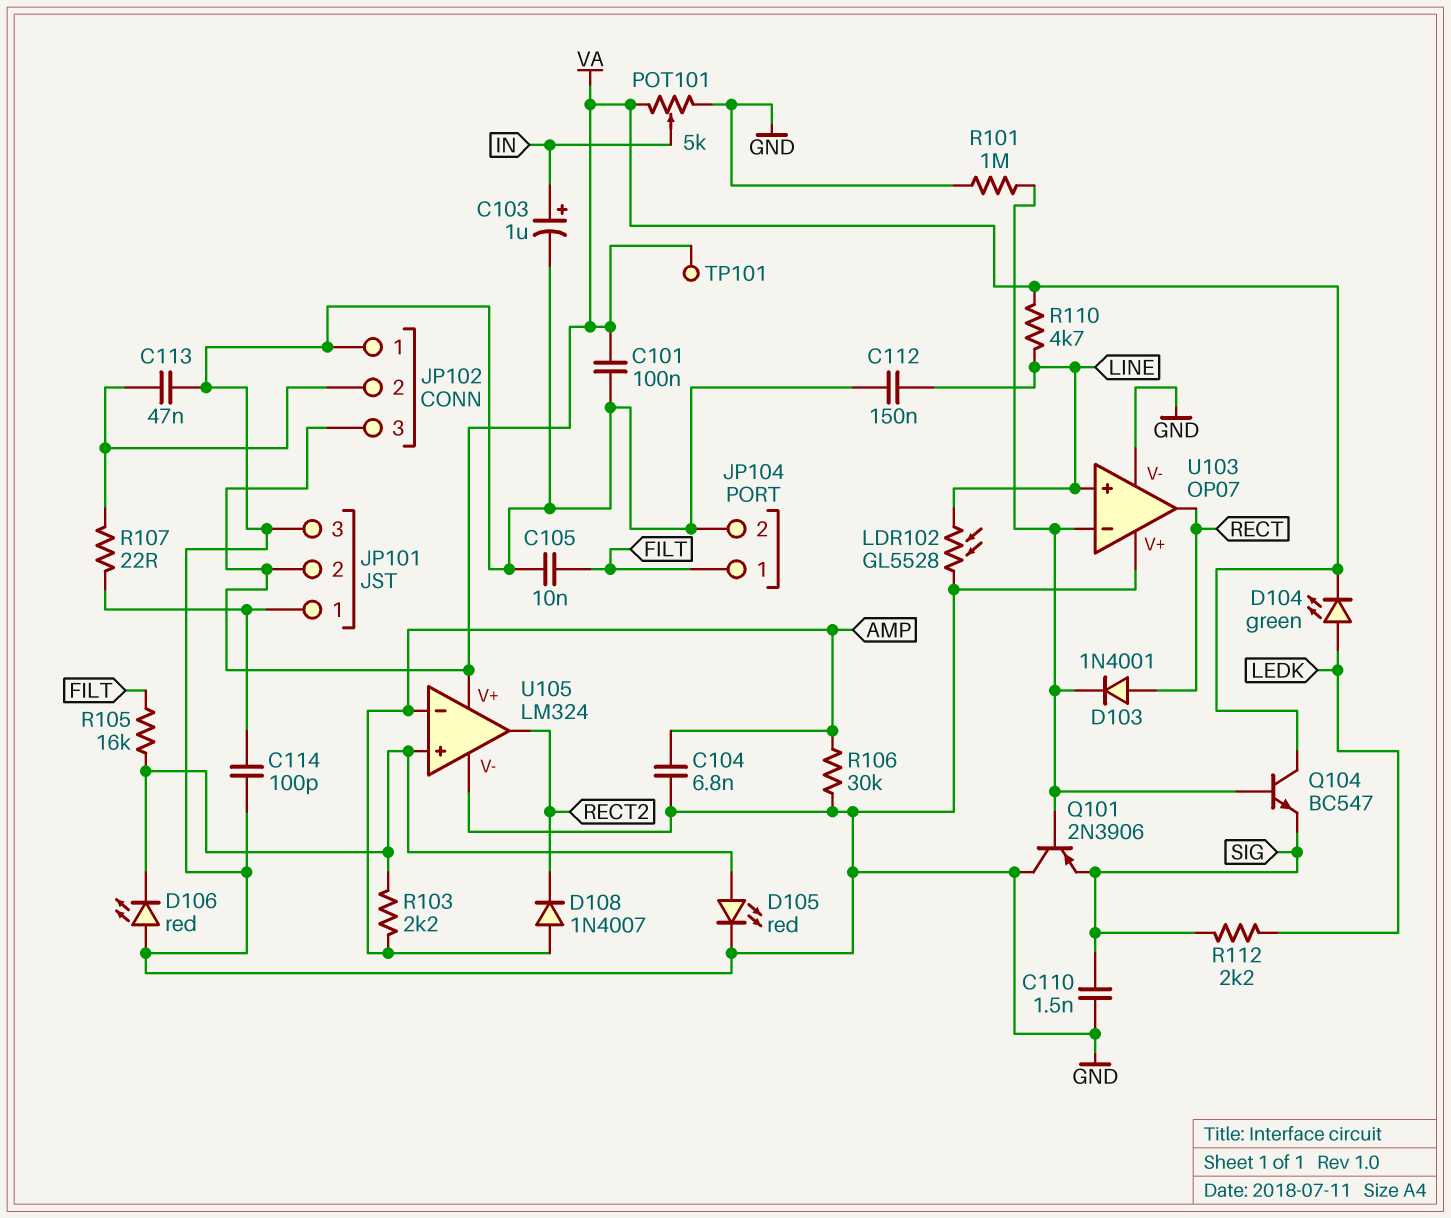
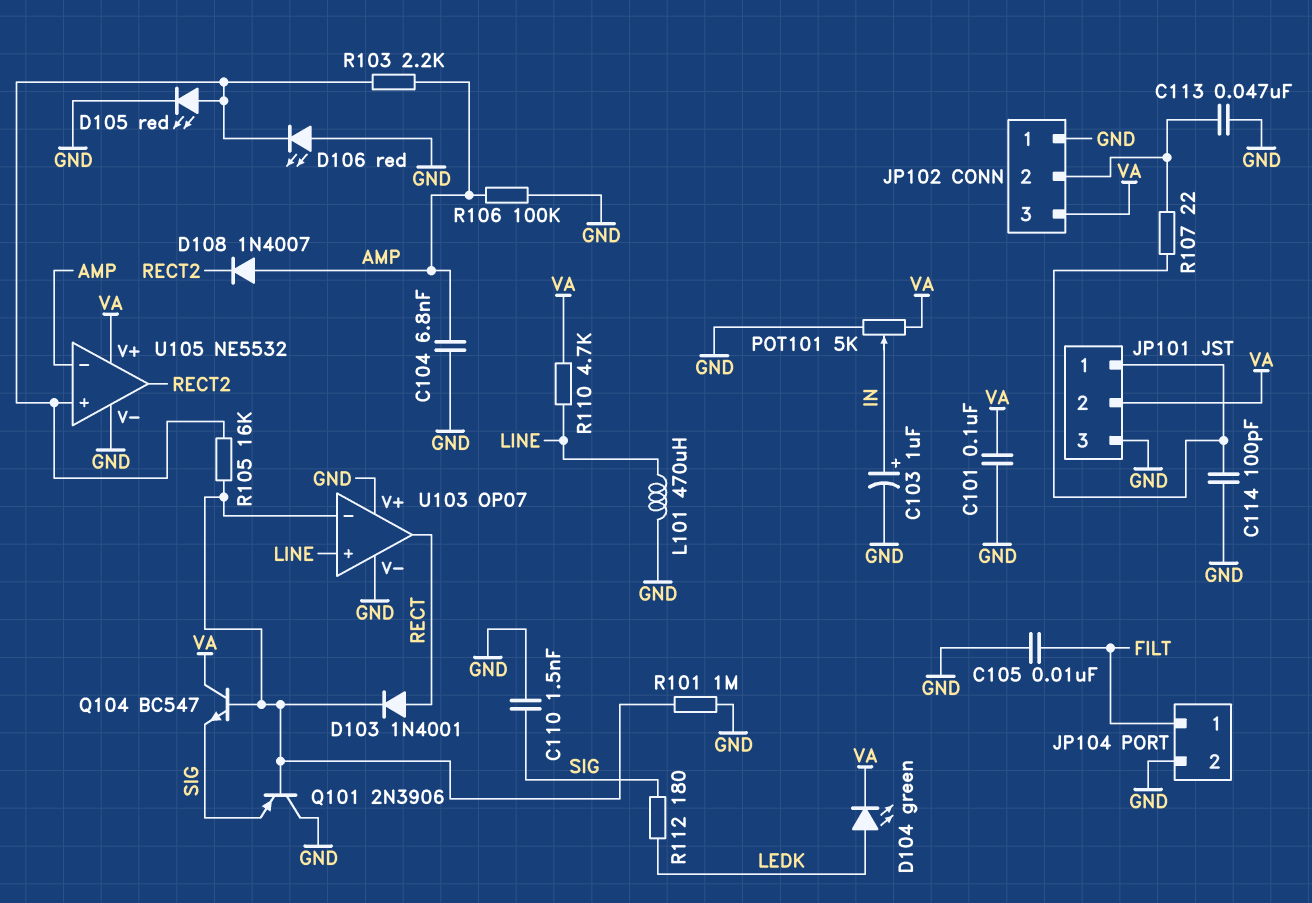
C112: 150nF (GND, LINE) -> none
L101: none -> 470uH (GND, LINE)
LDR102: GL5528 (GND, LINE) -> none
R105: 16k (FILT, U105/in+) -> 16k (U103/in-, U105/in+)
R106: 30k (AMP, GND) -> 100k (AMP, GND)
R112: 2.2k (LEDK, SIG) -> 180 (LEDK, SIG)
TP101: test point (VA) -> none
U105: LM324 -> NE5532

